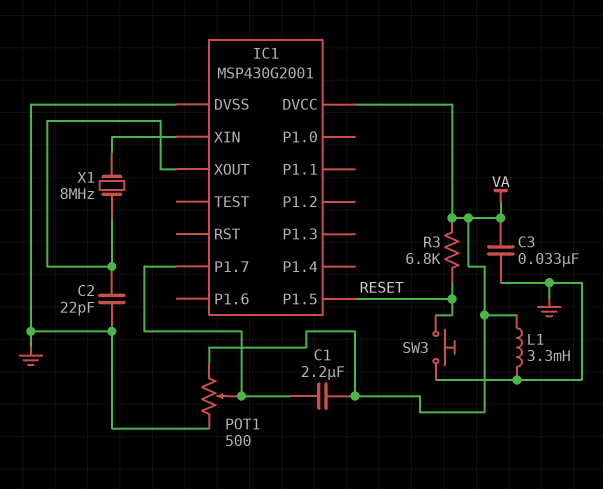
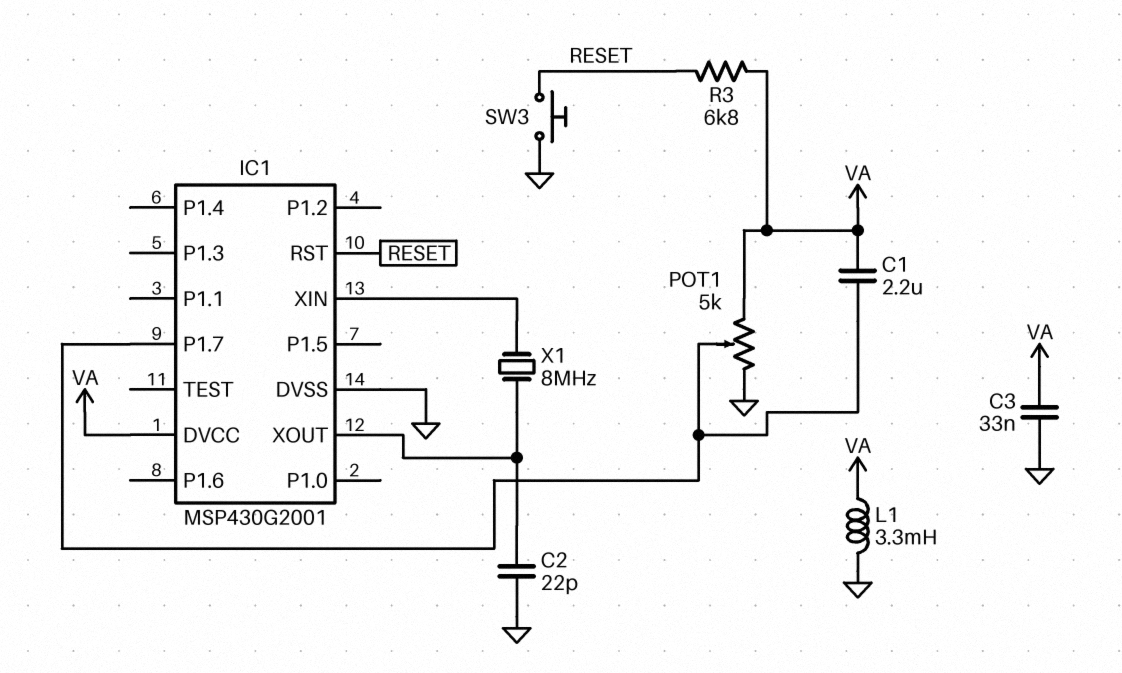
IC1 pin P1.5: RESET -> none
IC1 pin RST: none -> RESET
POT1: 500 (GND, VA, wiper IC1/P1.7) -> 5k (GND, VA, wiper IC1/P1.7)

